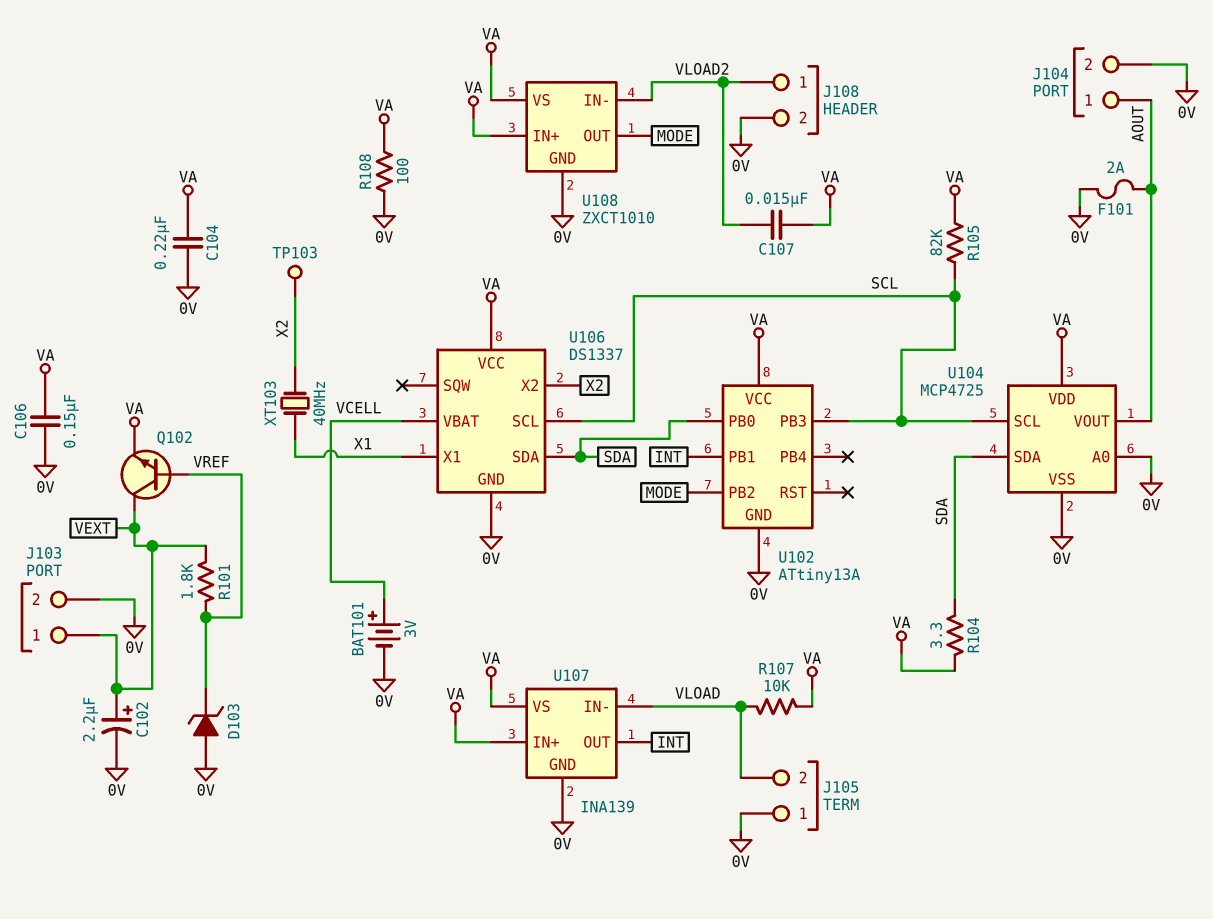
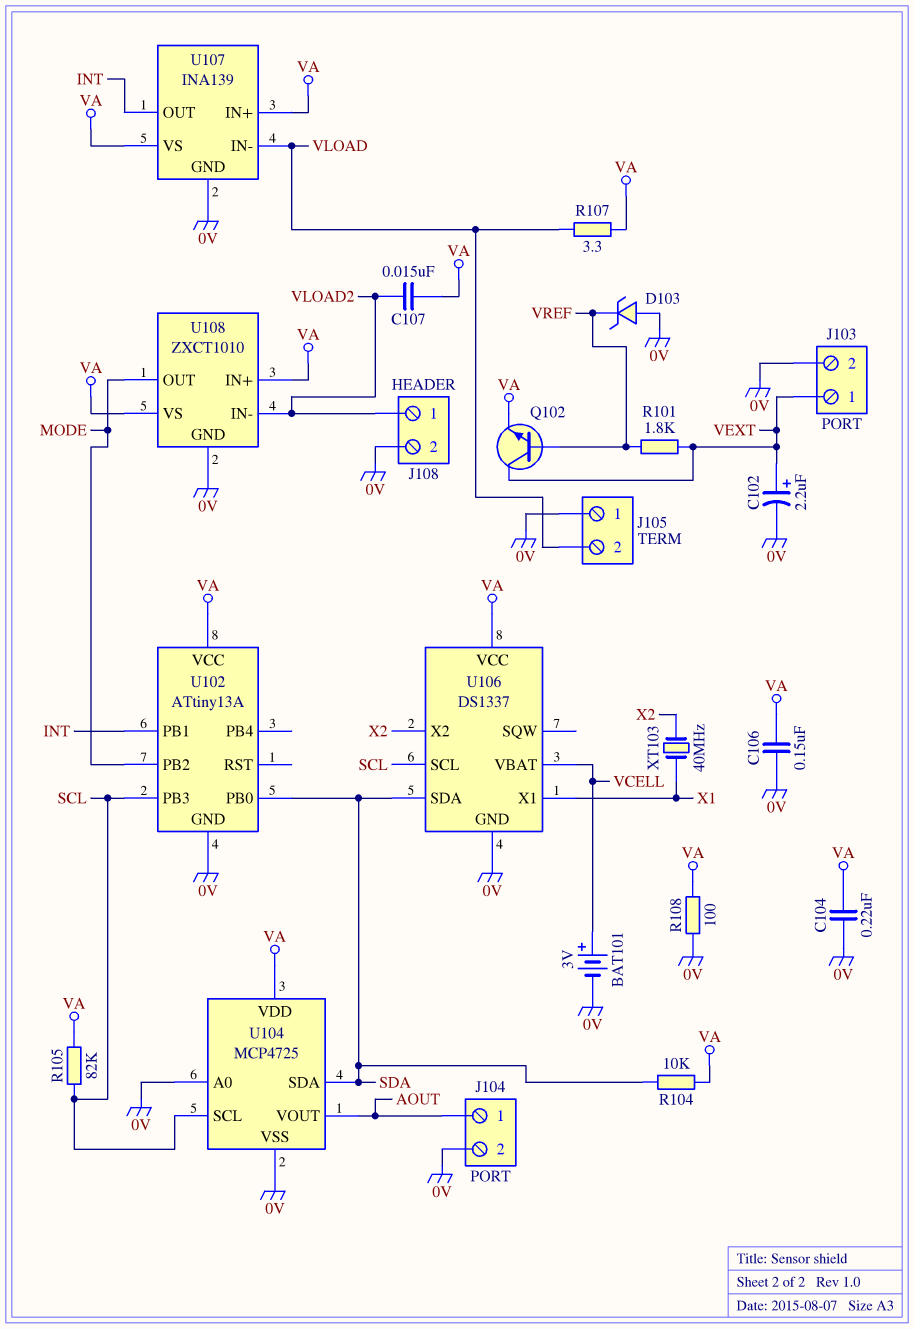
F101: 2A (0V, AOUT) -> none
R104: 3.3 (SDA, VA) -> 10k (SDA, VA)
R107: 10k (VA, VLOAD) -> 3.3 (VA, VLOAD)
TP103: test point (X2) -> none

